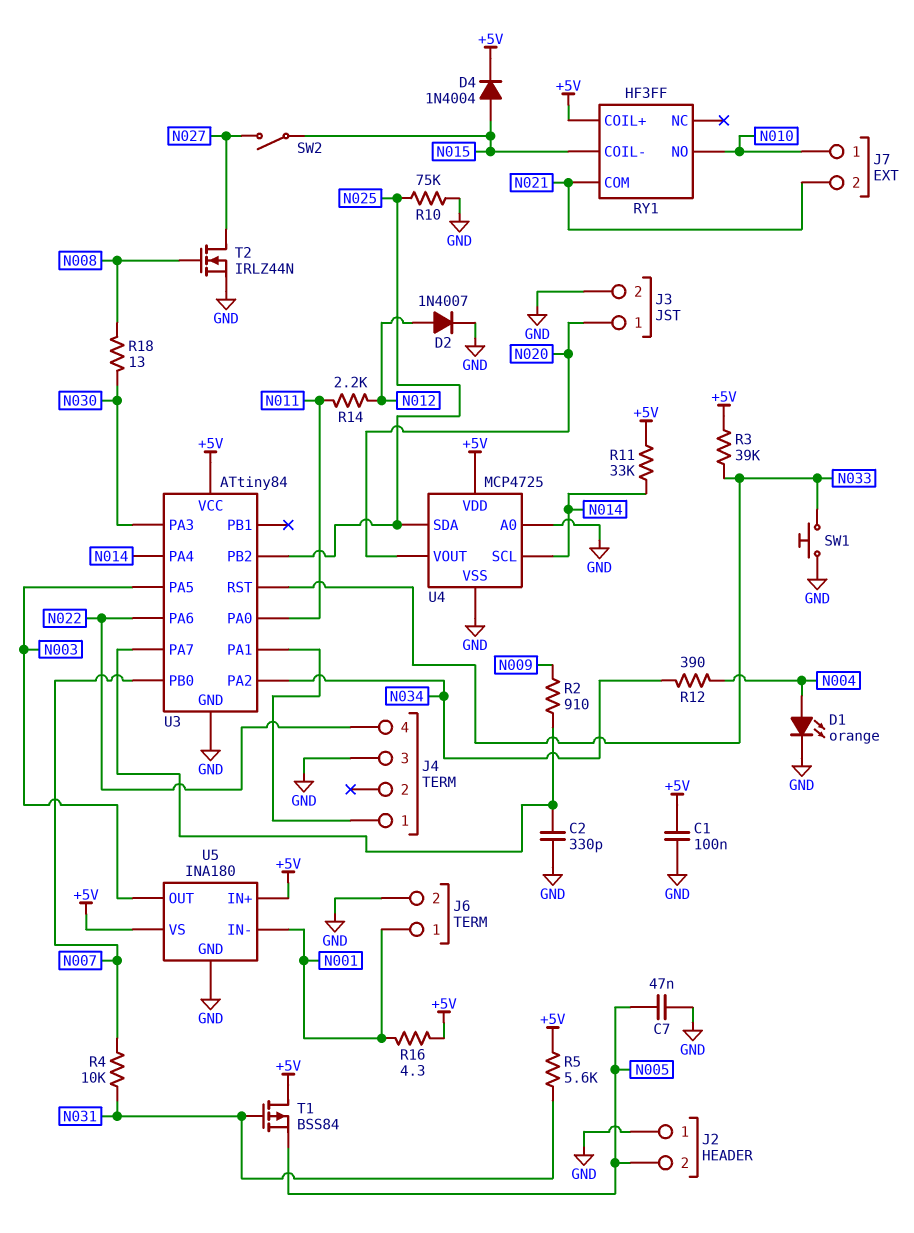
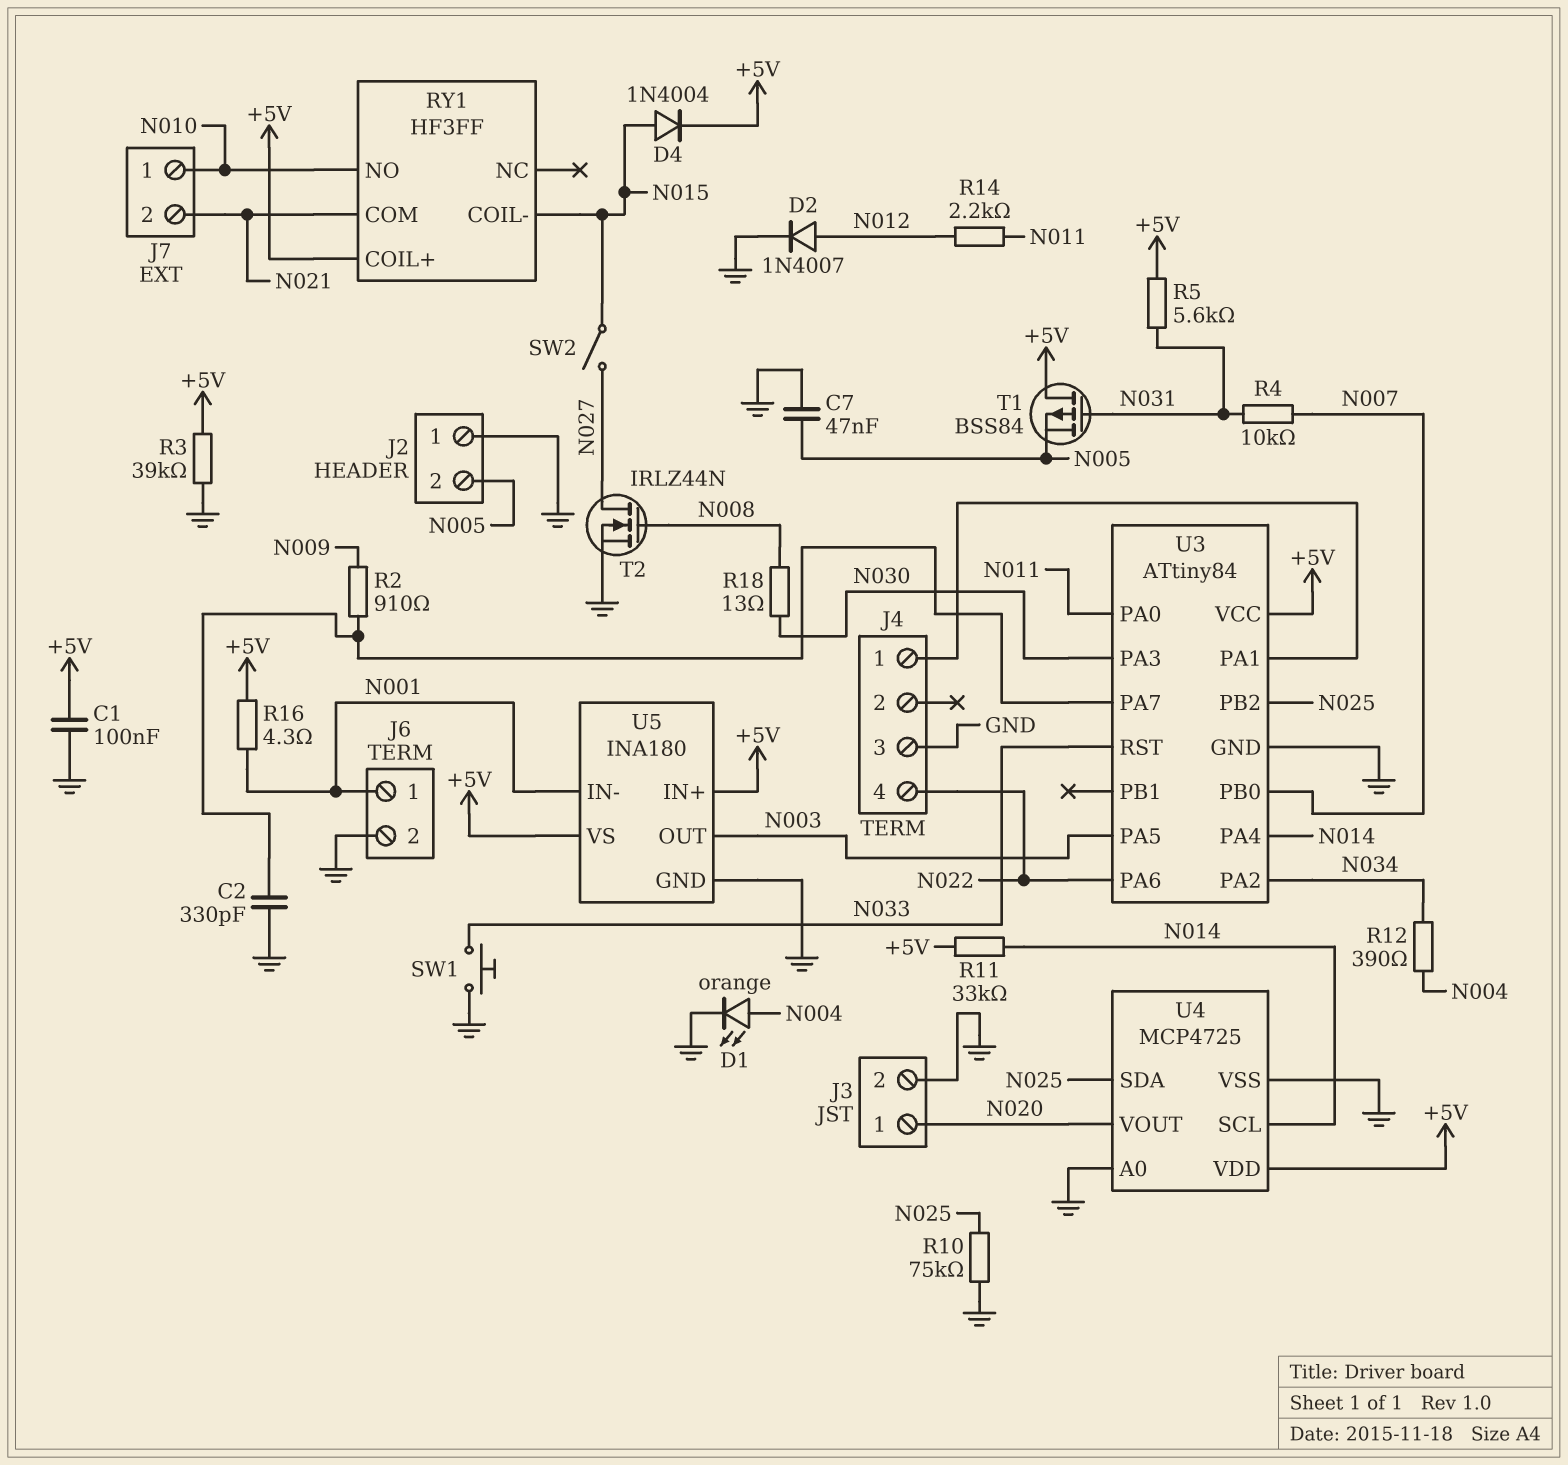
R3: 39k (+5V, N033) -> 39k (+5V, GND)

